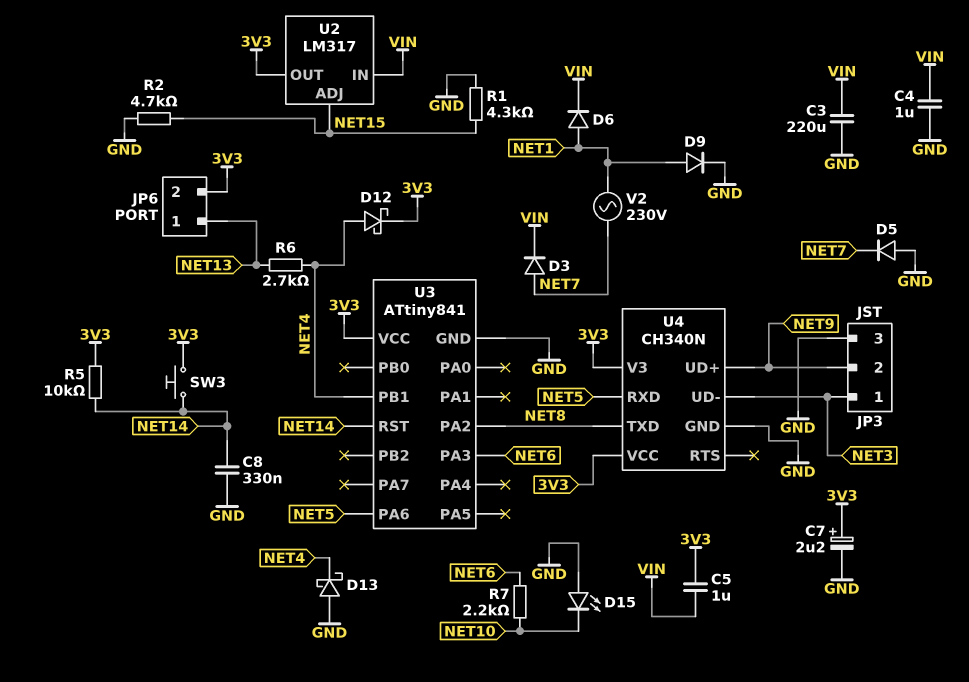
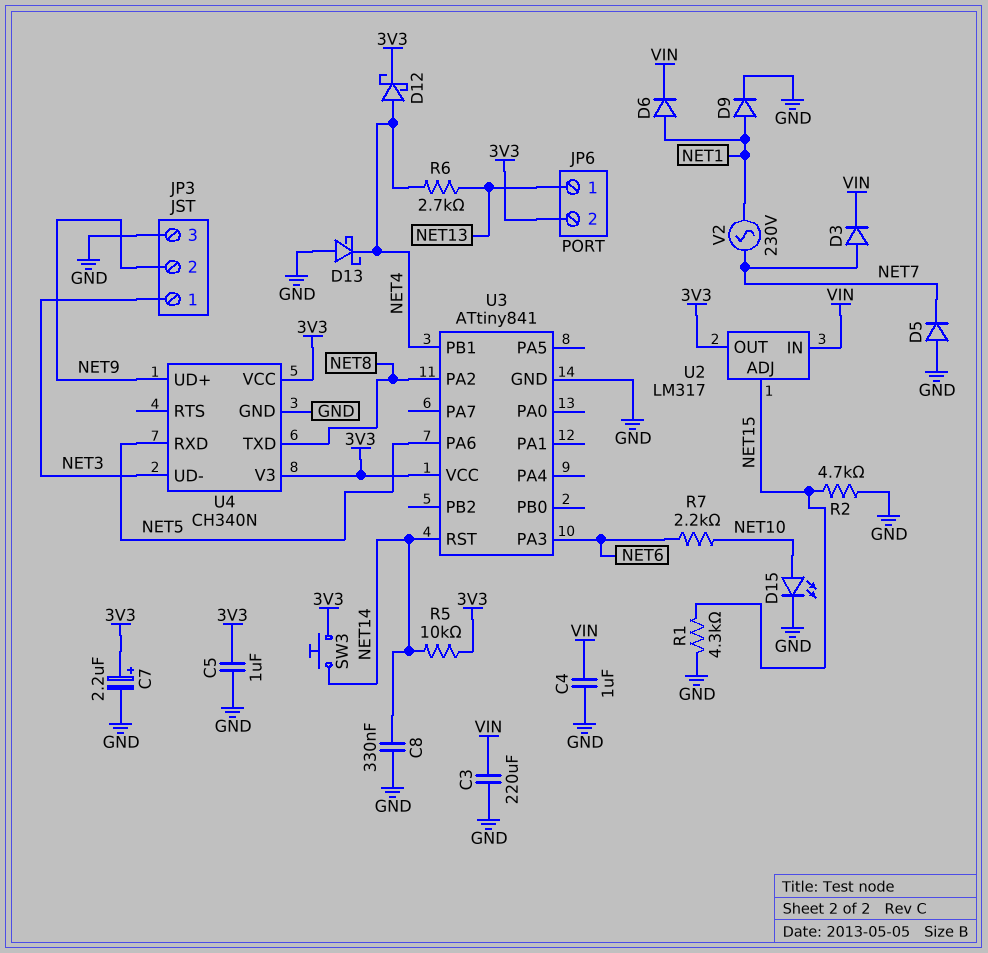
C5: 1uF (3V3, VIN) -> 1uF (3V3, GND)
D15: LED (A GND, K NET10) -> LED (A NET10, K GND)

